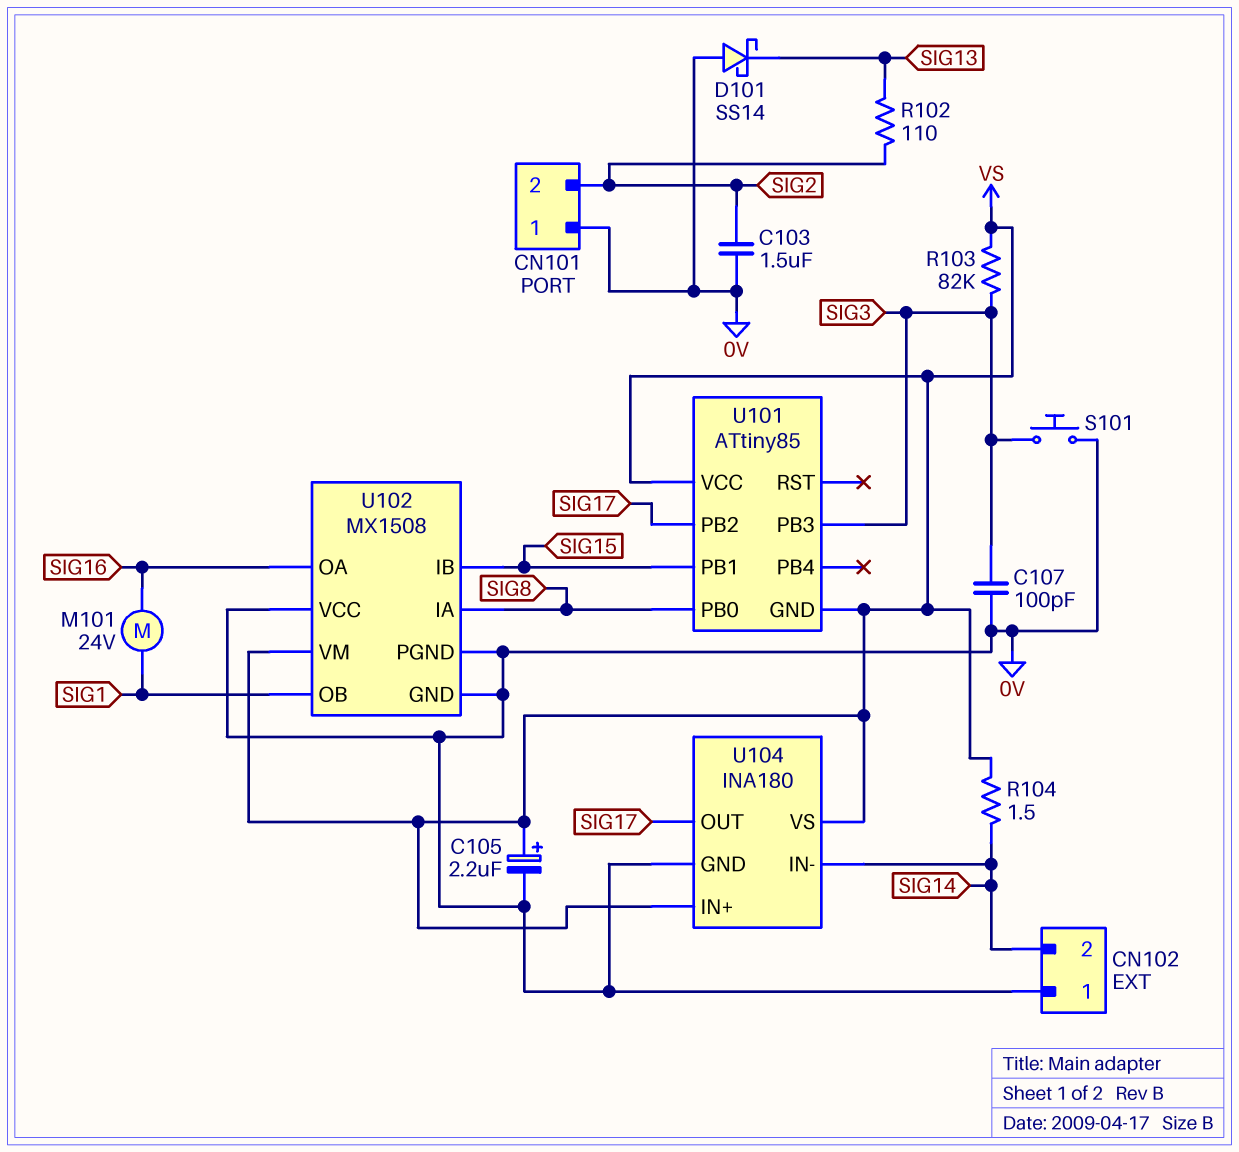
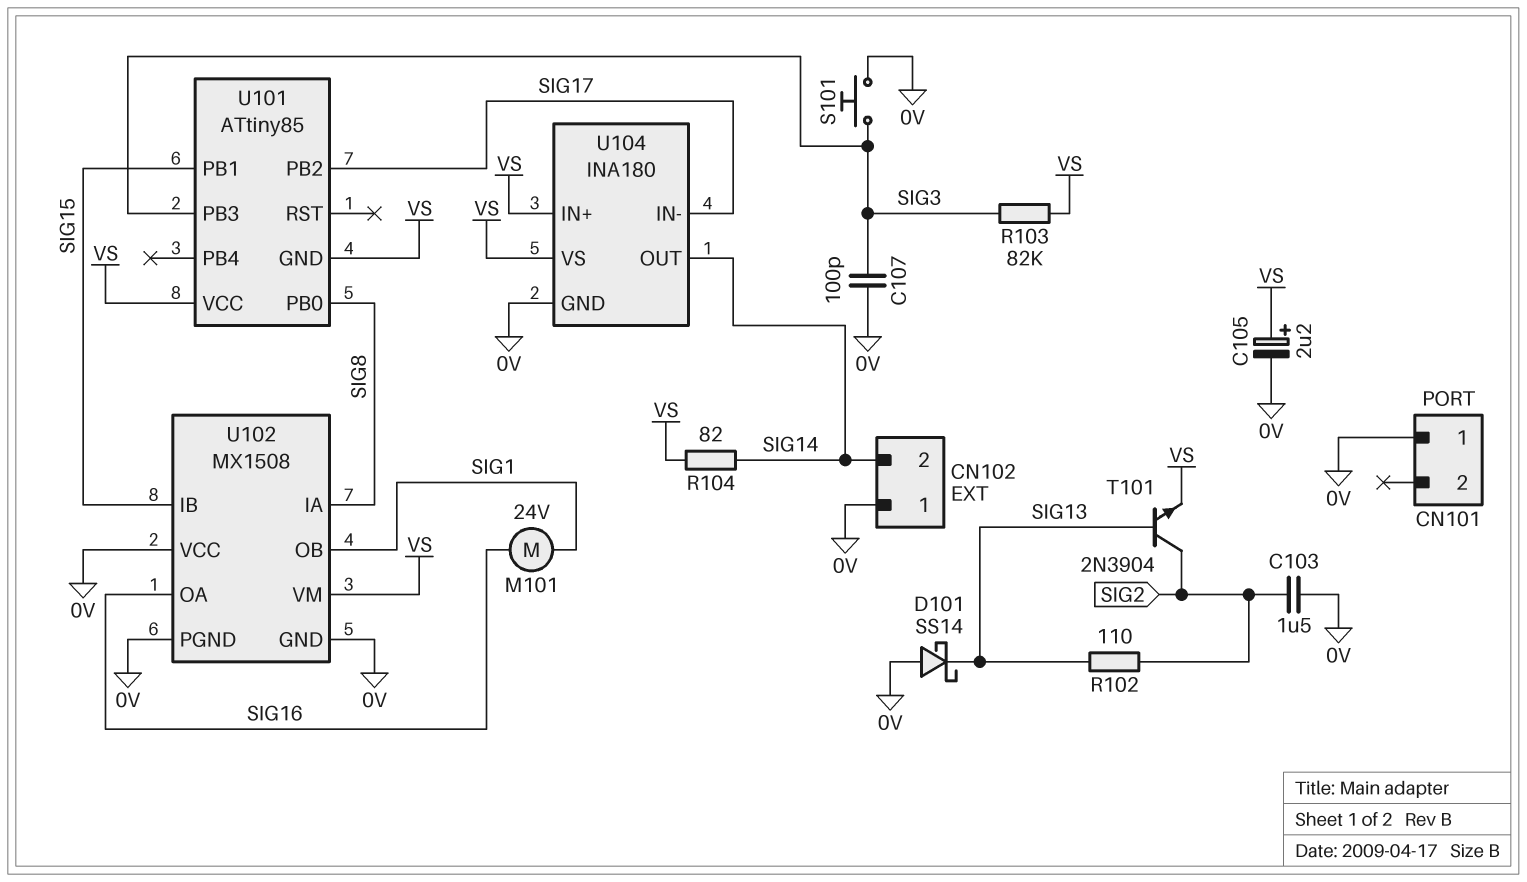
CN101 pin 2: SIG2 -> none
R104: 1.5 (SIG14, VS) -> 82 (SIG14, VS)
T101: none -> NPN 2N3904 (B SIG13, C SIG2, E VS)
U104 pin IN-: SIG14 -> SIG17
U104 pin OUT: SIG17 -> SIG14

